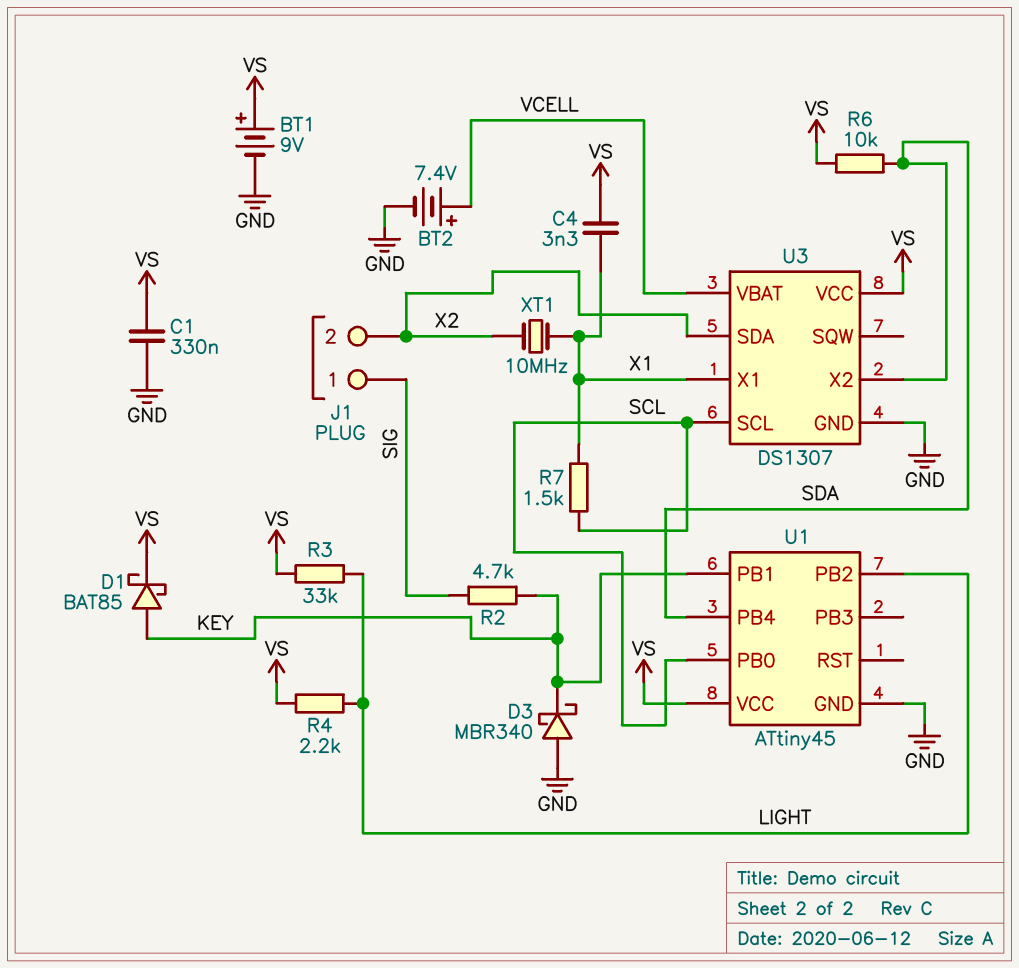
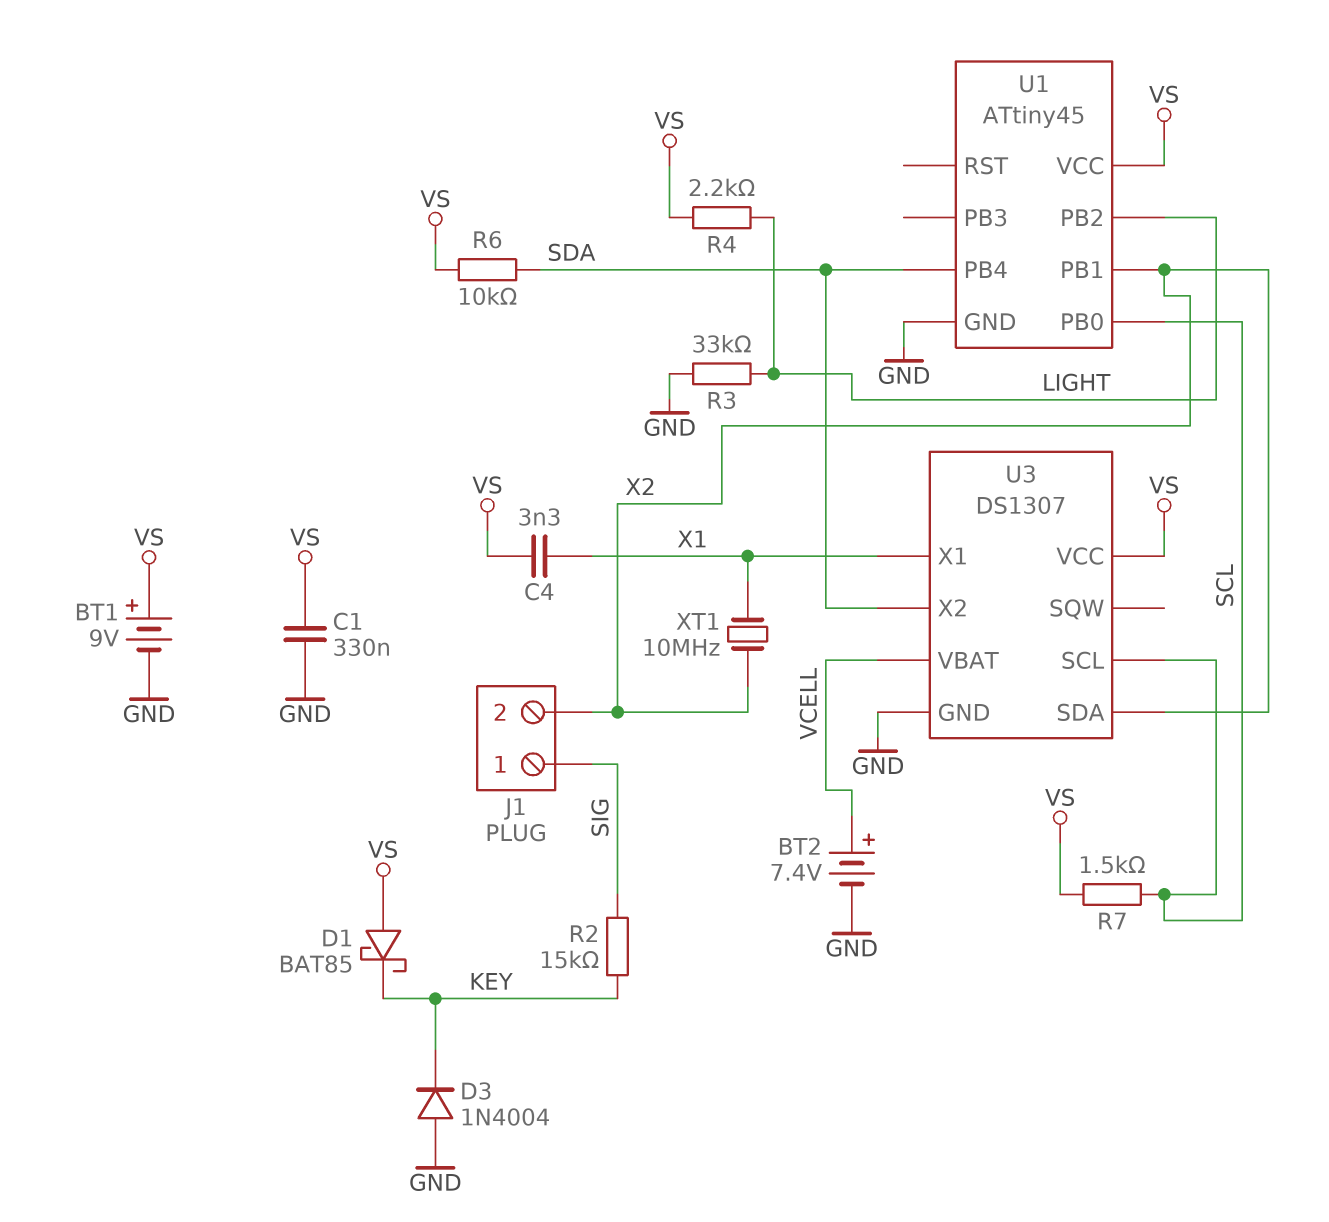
D1: schottky BAT85 (A KEY, K VS) -> schottky BAT85 (A VS, K KEY)
D3: schottky MBR340 (A GND, K KEY) -> diode 1N4004 (A GND, K KEY)
R2: 4.7k (KEY, SIG) -> 15k (KEY, SIG)
R3: 33k (LIGHT, VS) -> 33k (GND, LIGHT)
R7: 1.5k (SCL, X1) -> 1.5k (SCL, VS)
U1 pin PB1: KEY -> X2

